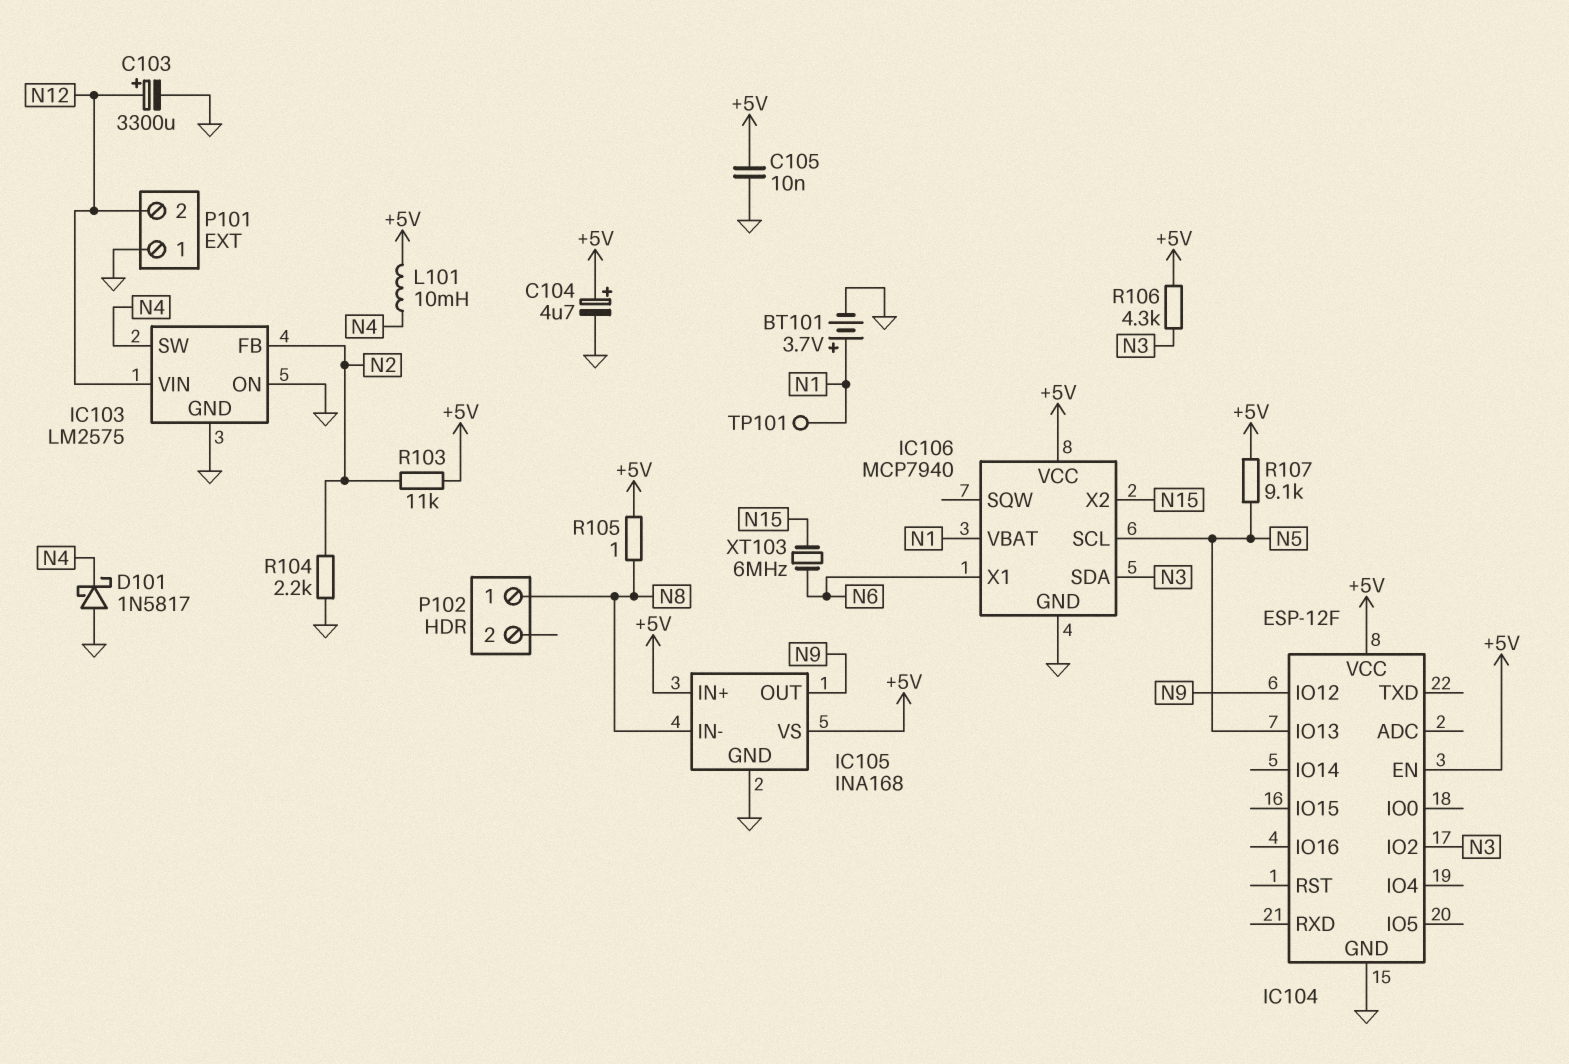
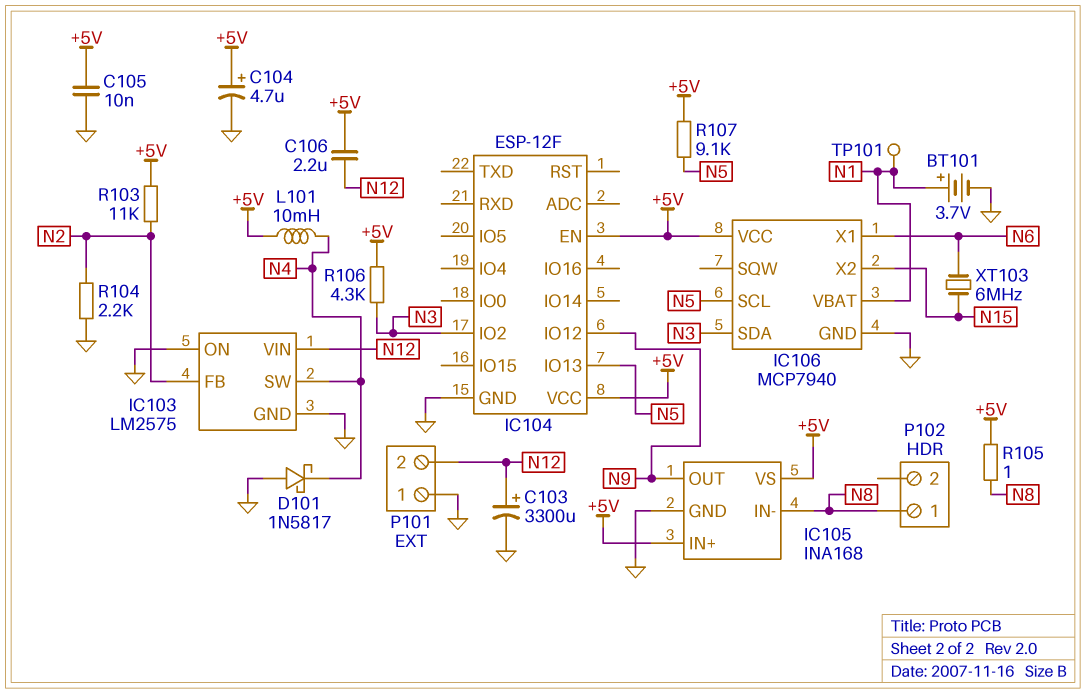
C106: none -> 2.2uF (+5V, N12)

